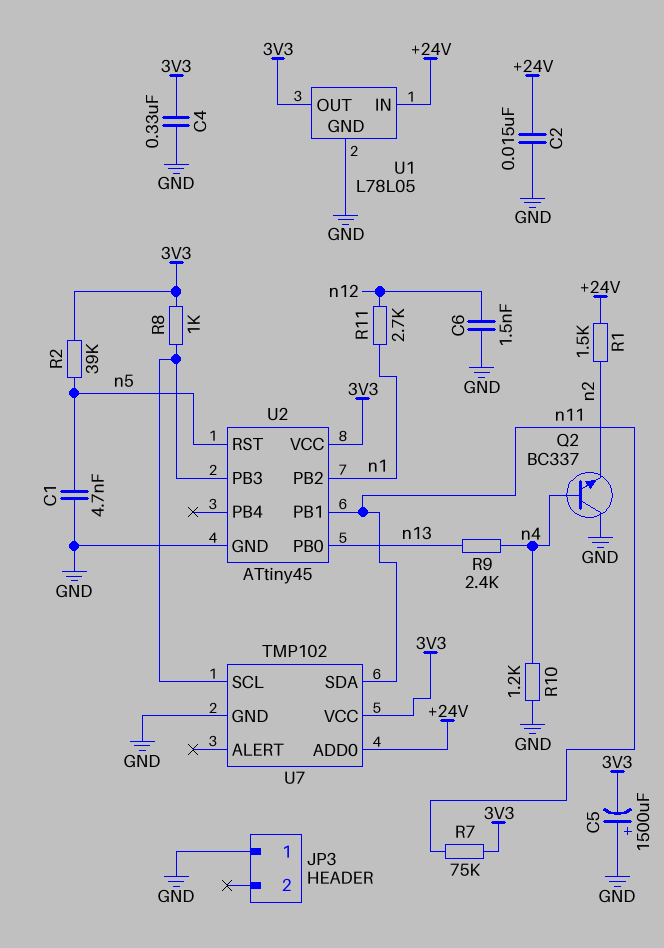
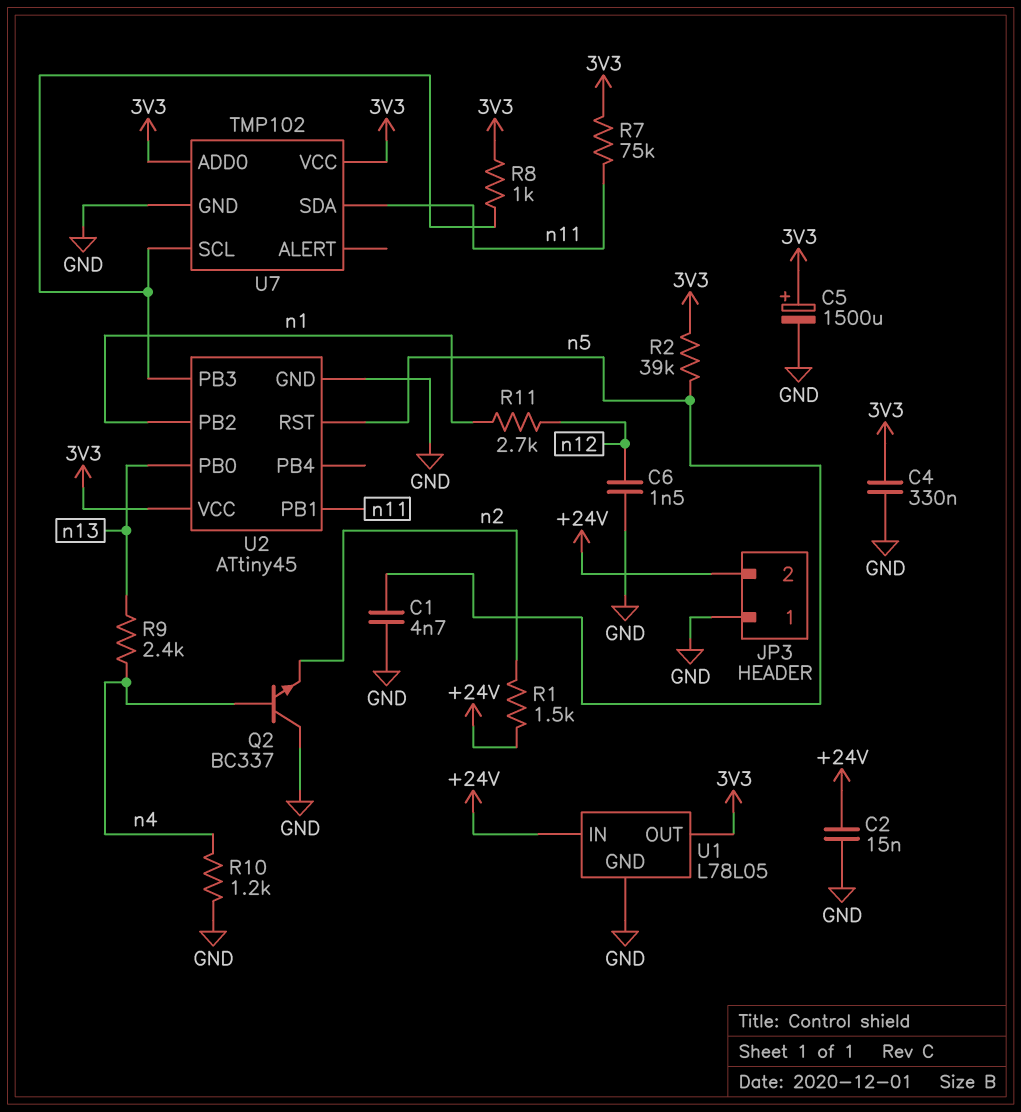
C5: 1500uF (plus GND, minus 3V3) -> 1500uF (plus 3V3, minus GND)
JP3 pin 2: none -> +24V
U7 pin ADD0: +24V -> 3V3

